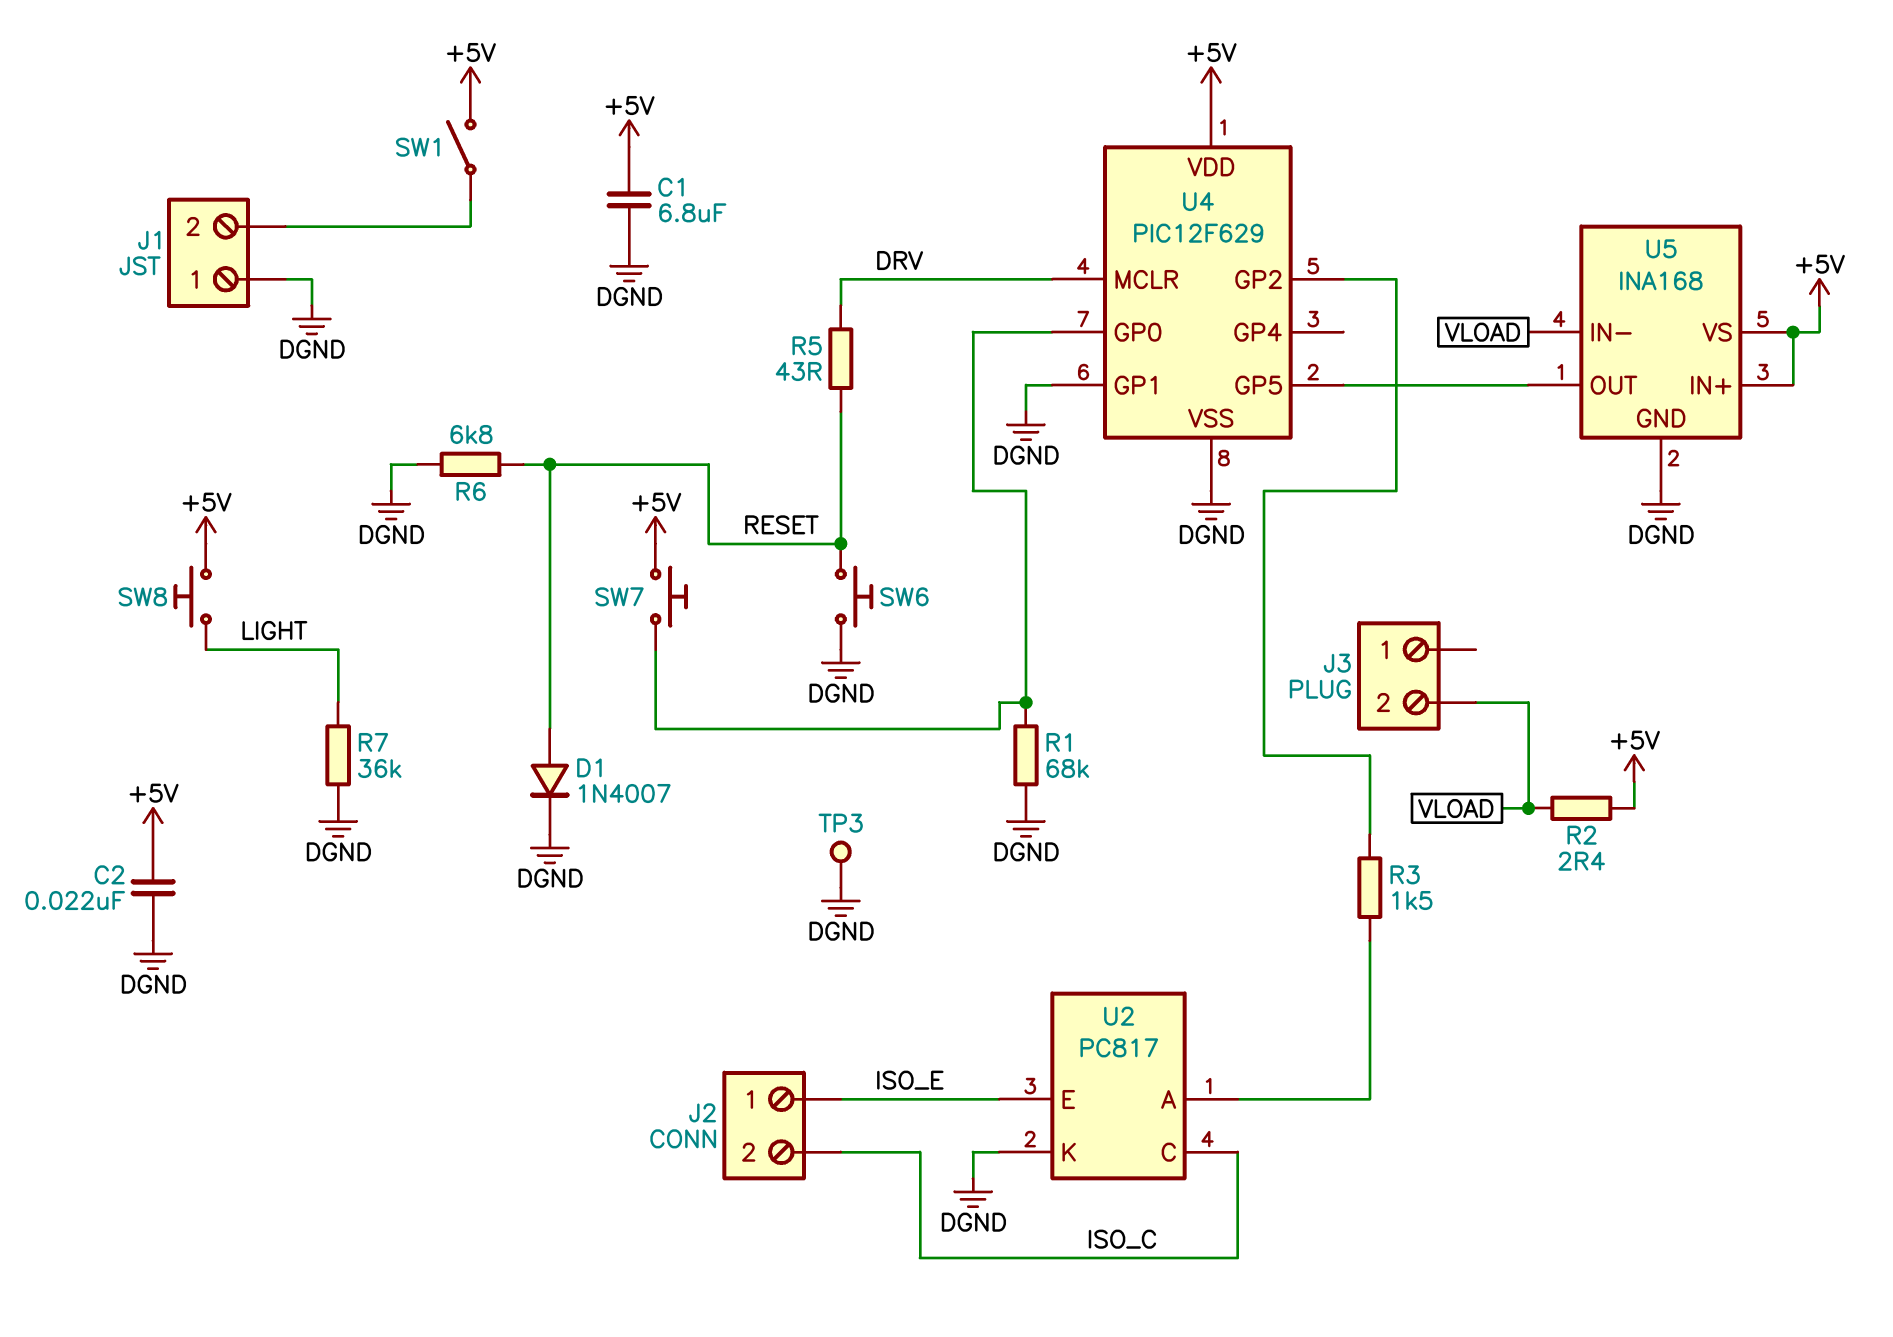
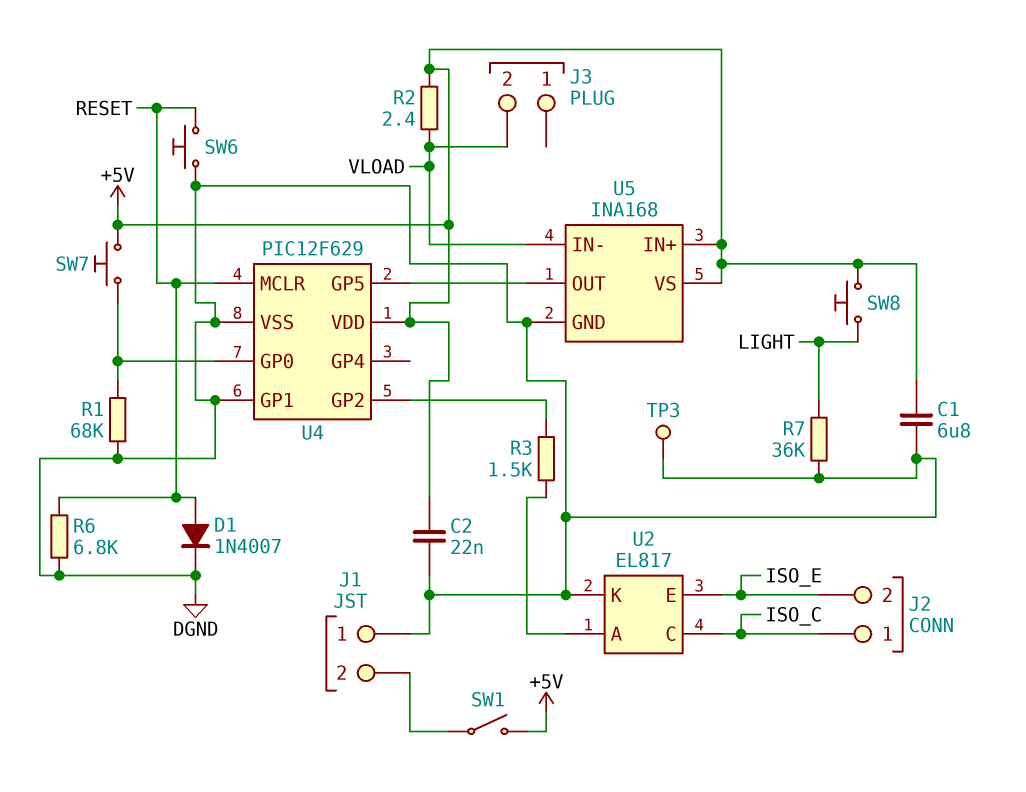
J2 pin 1: ISO_E -> ISO_C
J2 pin 2: ISO_C -> ISO_E
R5: 43 (DRV, RESET) -> none
U2: PC817 -> EL817
U4 pin MCLR: DRV -> RESET

